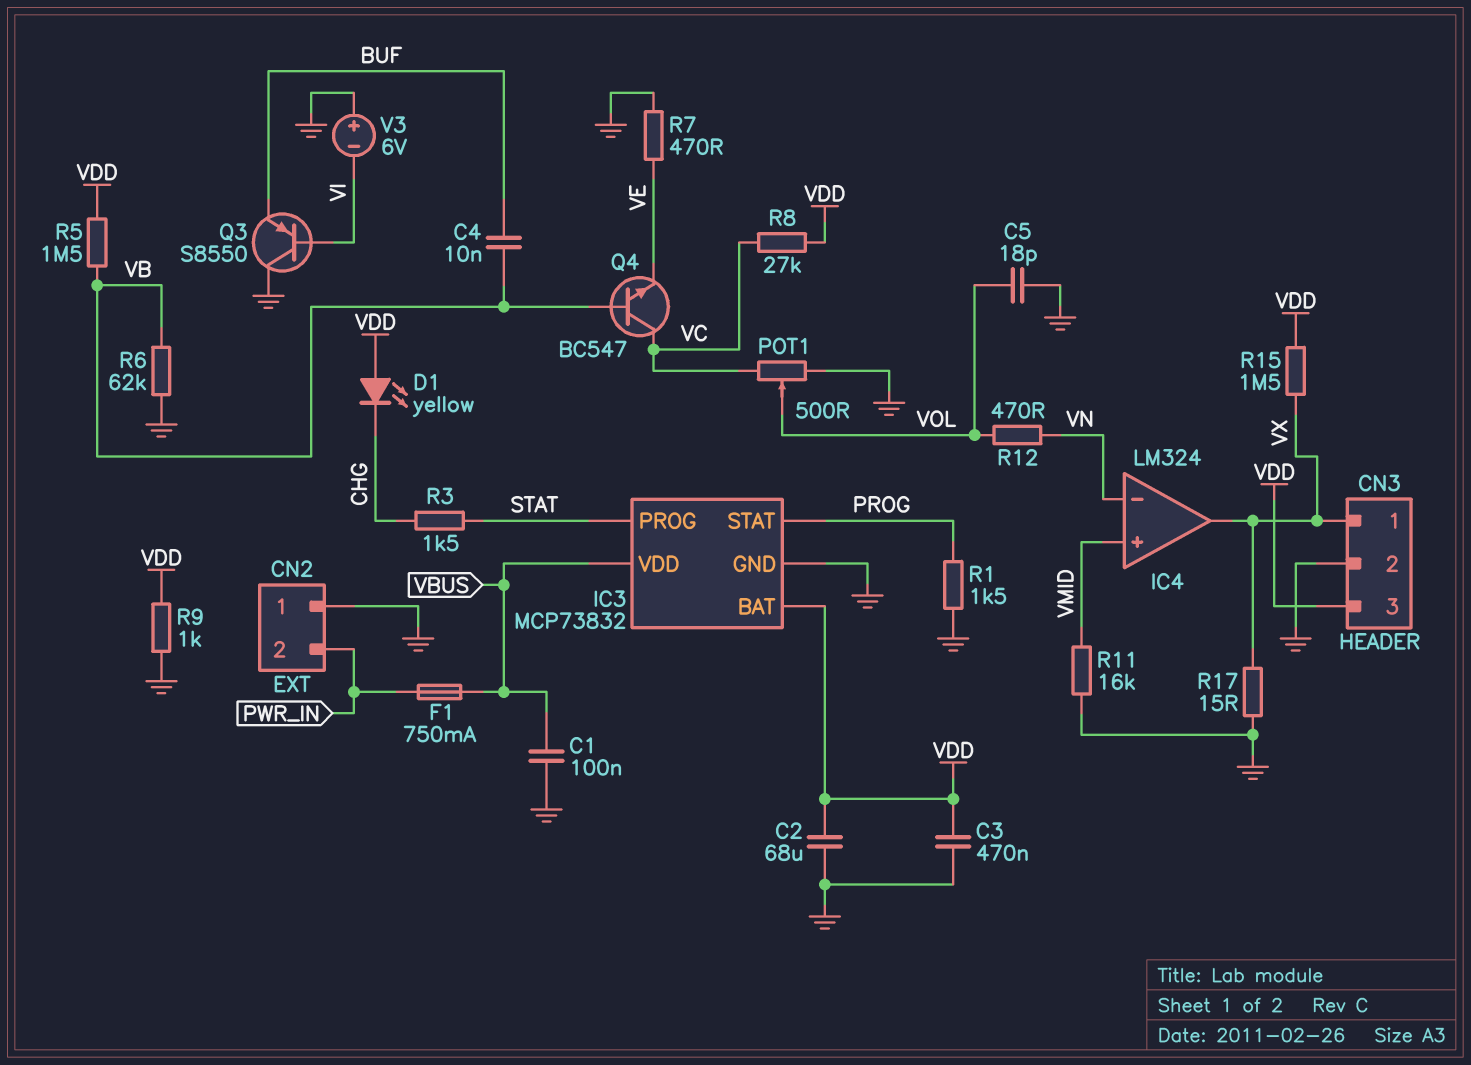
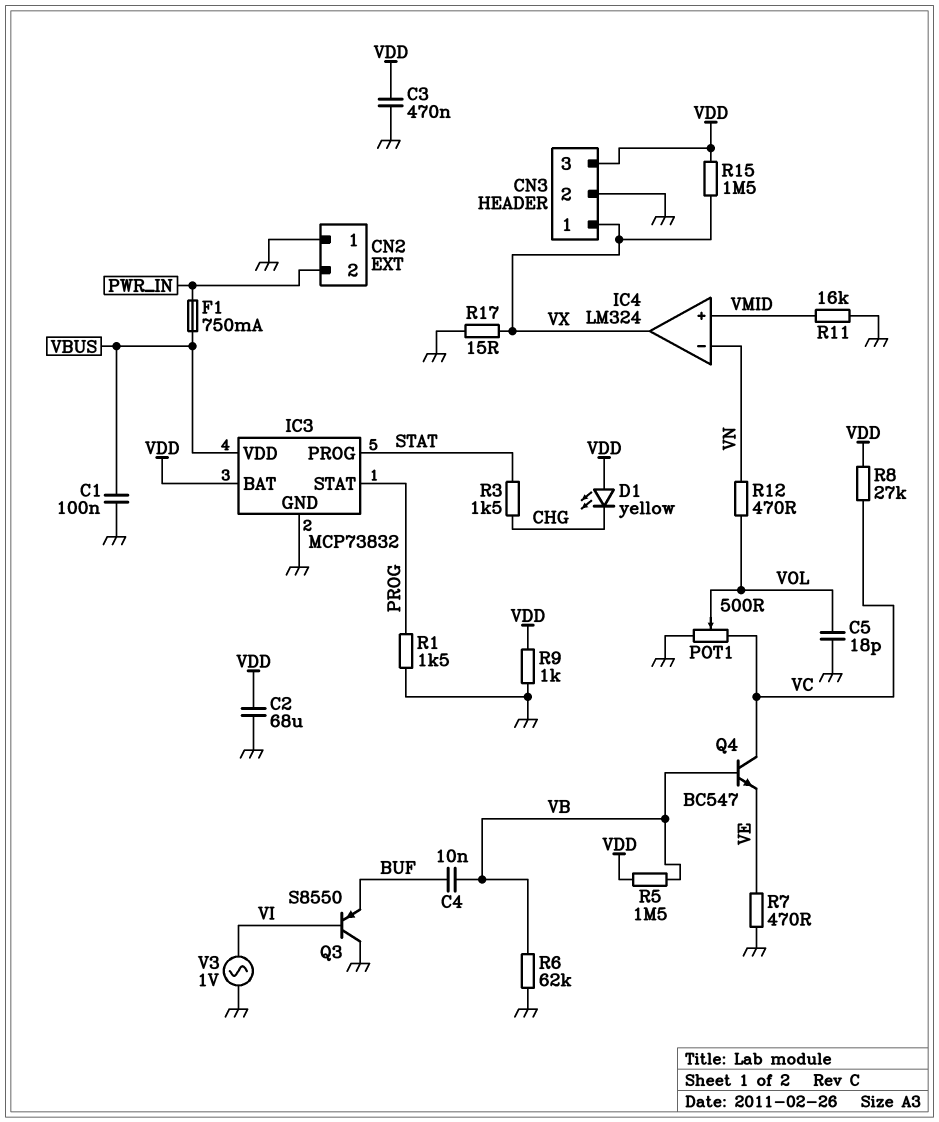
V3: 6V (plus GND, minus VI) -> AC 1V (GND, VI)

